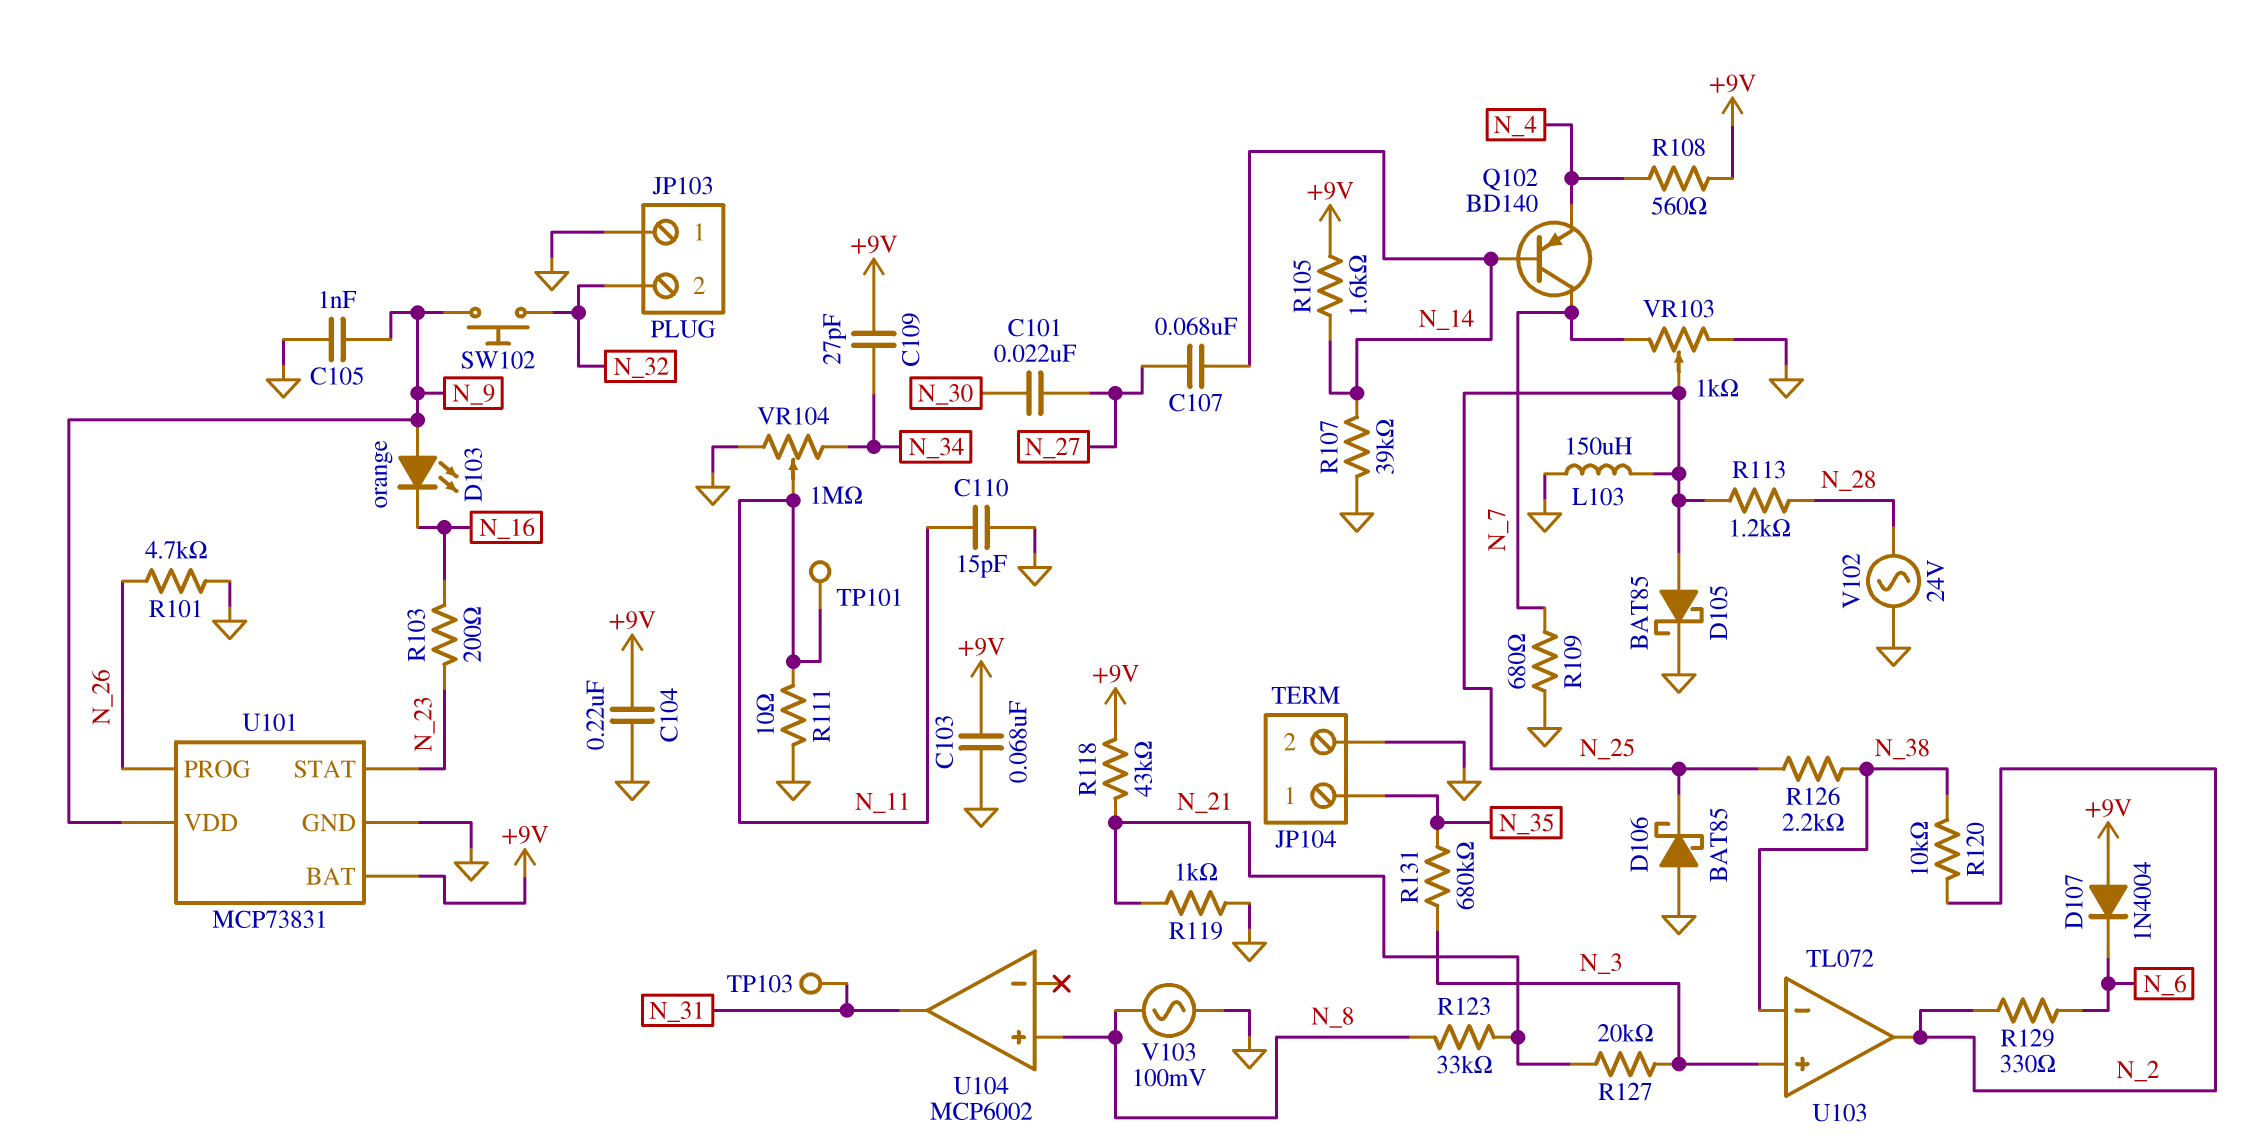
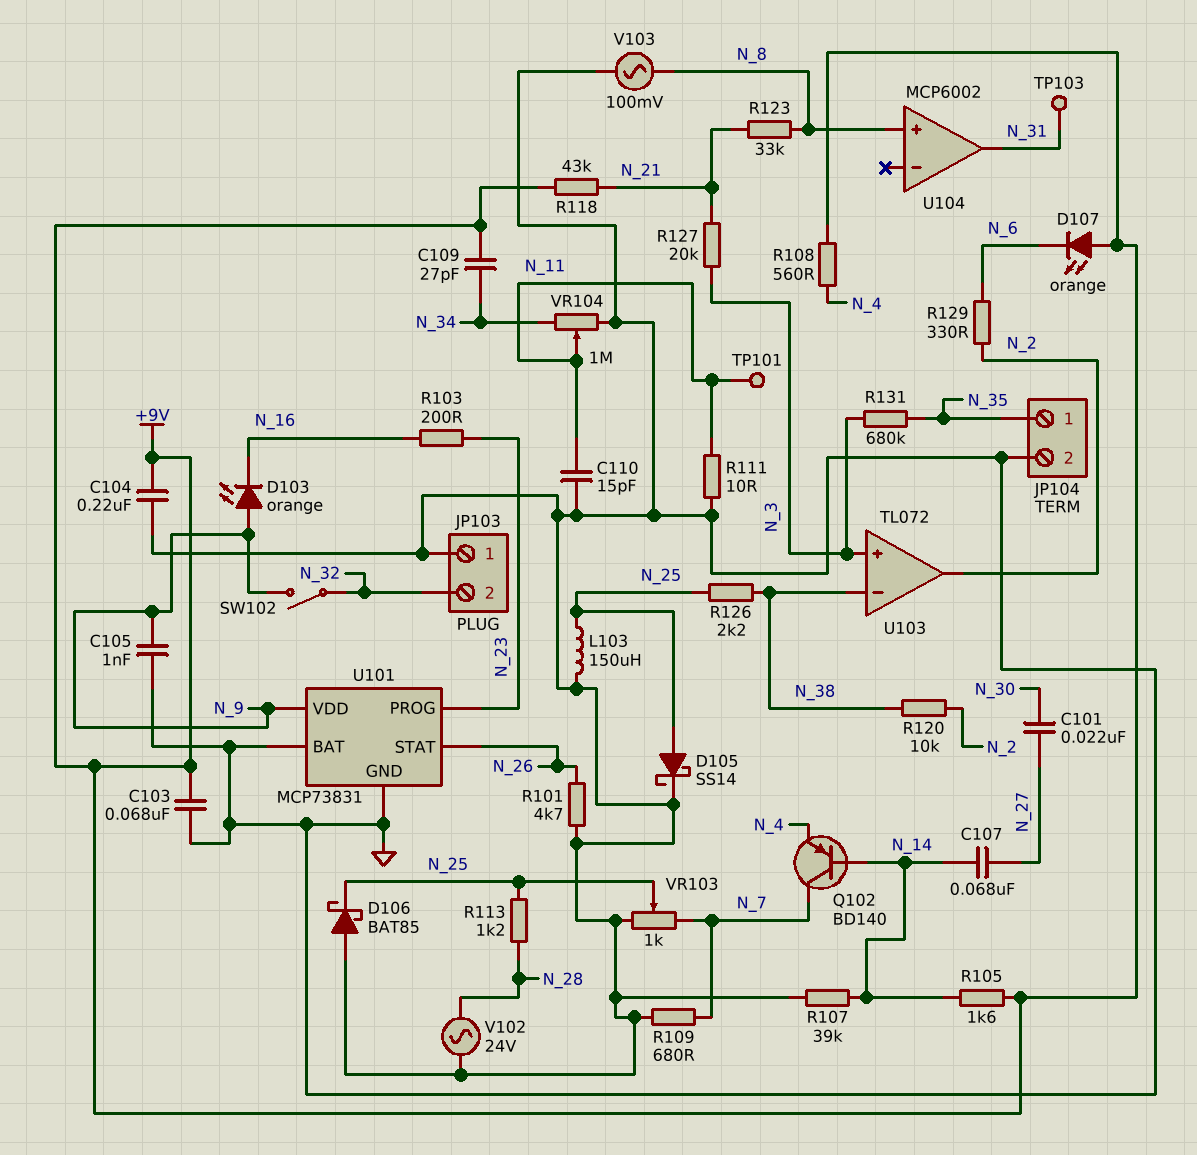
D105: schottky BAT85 (A N_25, K GND) -> schottky SS14 (A N_25, K GND)
D107: diode 1N4004 (A +9V, K N_6) -> LED orange (A +9V, K N_6)
R119: 1k (GND, N_21) -> none
SW102: button (N_9, N_32) -> switch (N_9, N_32)
U101 pin BAT: +9V -> GND
U101 pin PROG: N_26 -> N_23
U101 pin STAT: N_23 -> N_26

